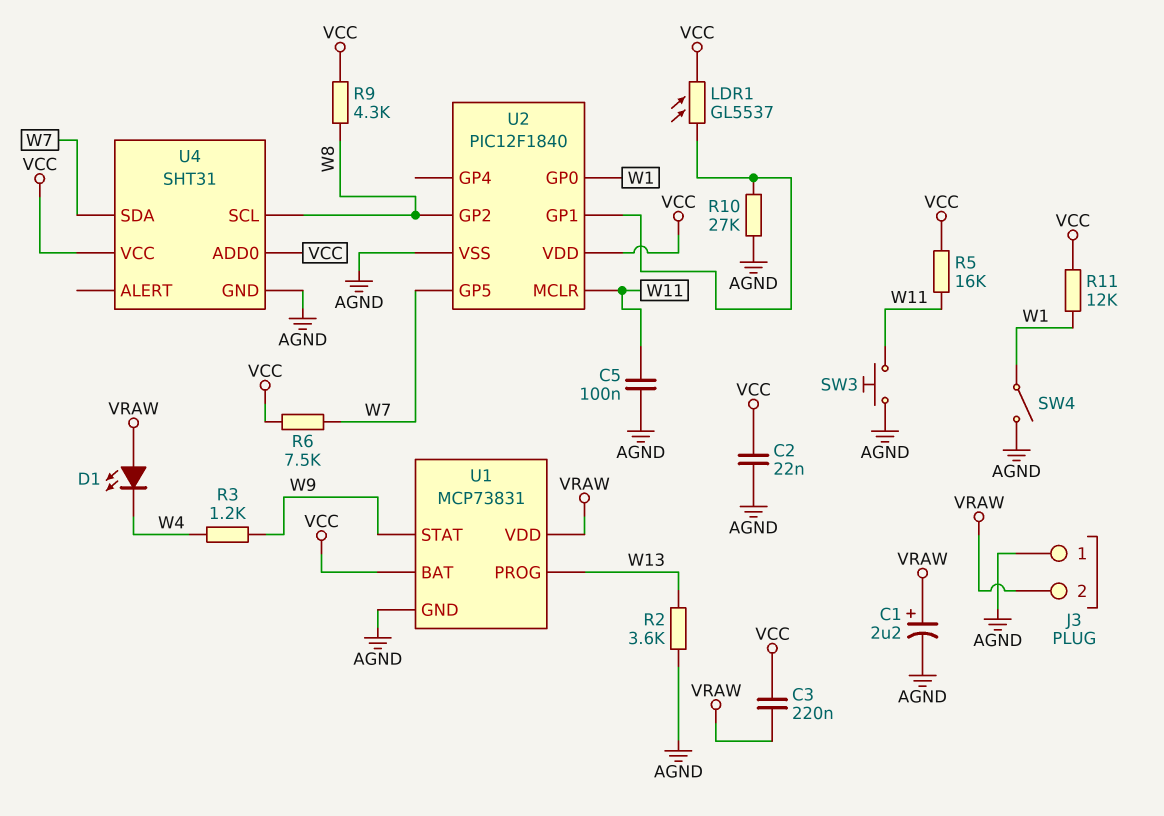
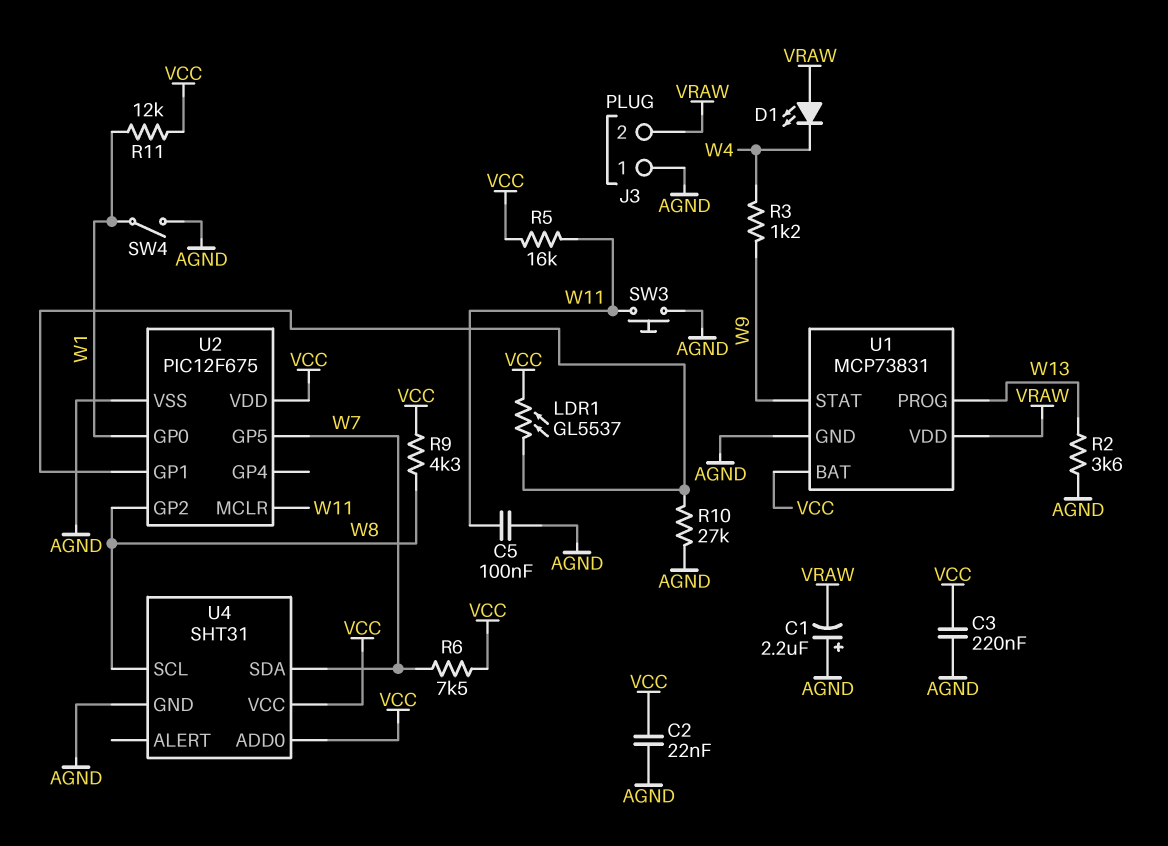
C1: 2.2uF (plus VRAW, minus AGND) -> 2.2uF (plus AGND, minus VRAW)
C3: 220nF (VCC, VRAW) -> 220nF (AGND, VCC)
U2: PIC12F1840 -> PIC12F675

